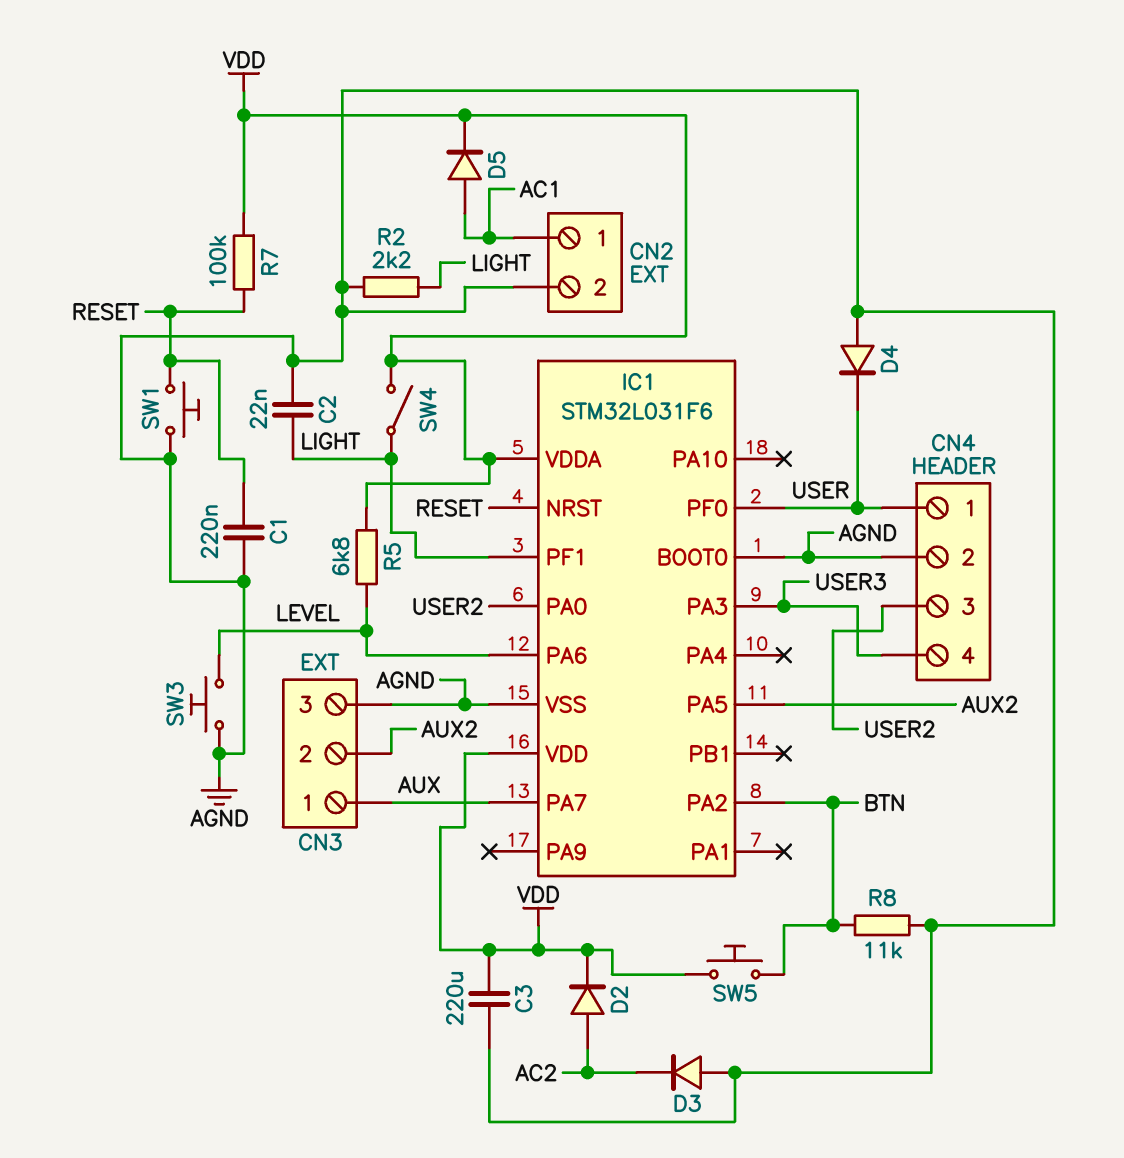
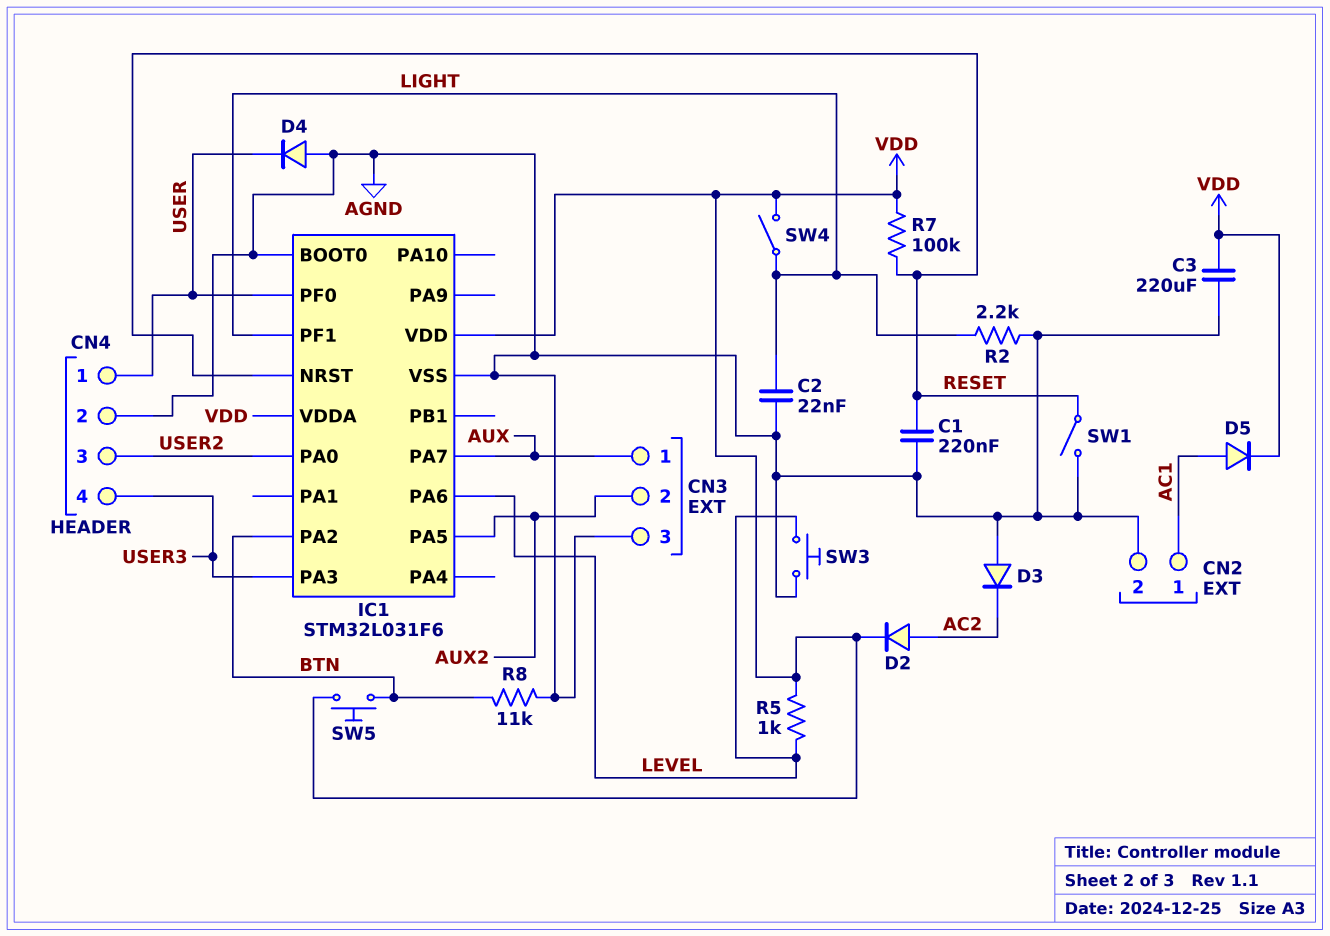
R5: 6.8k (LEVEL, VDD) -> 1k (LEVEL, VDD)
SW1: button (AGND, RESET) -> switch (AGND, RESET)

